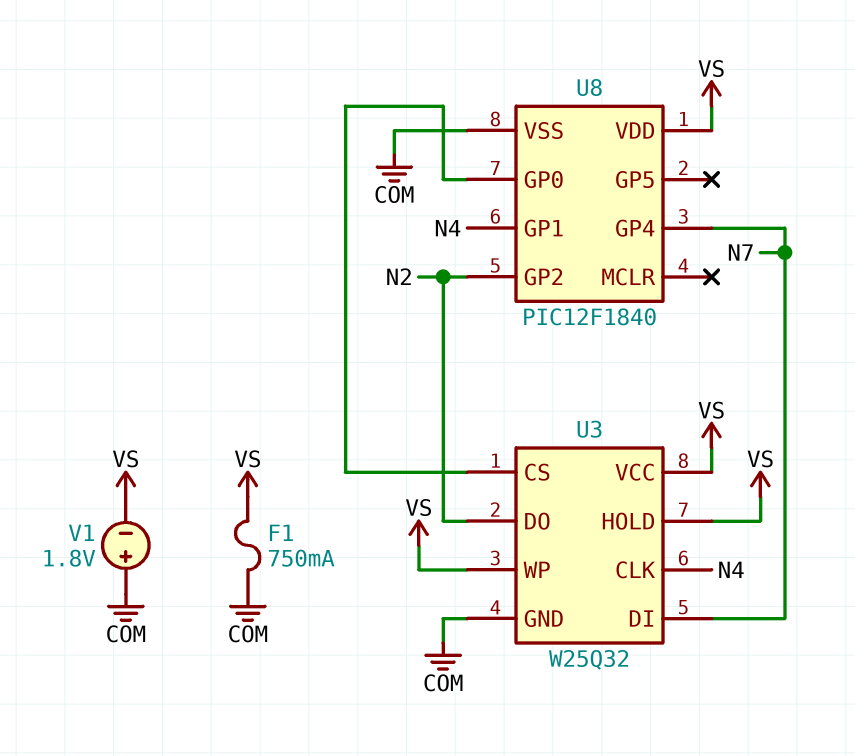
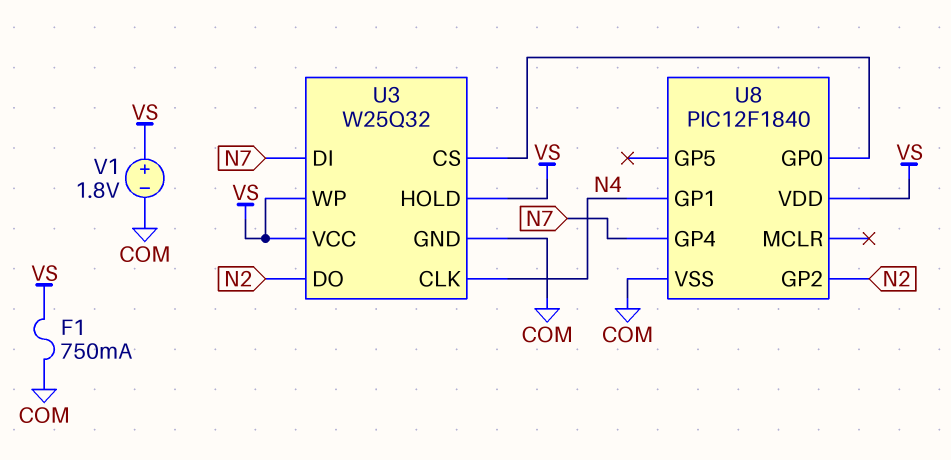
V1: 1.8V (plus COM, minus VS) -> 1.8V (plus VS, minus COM)

